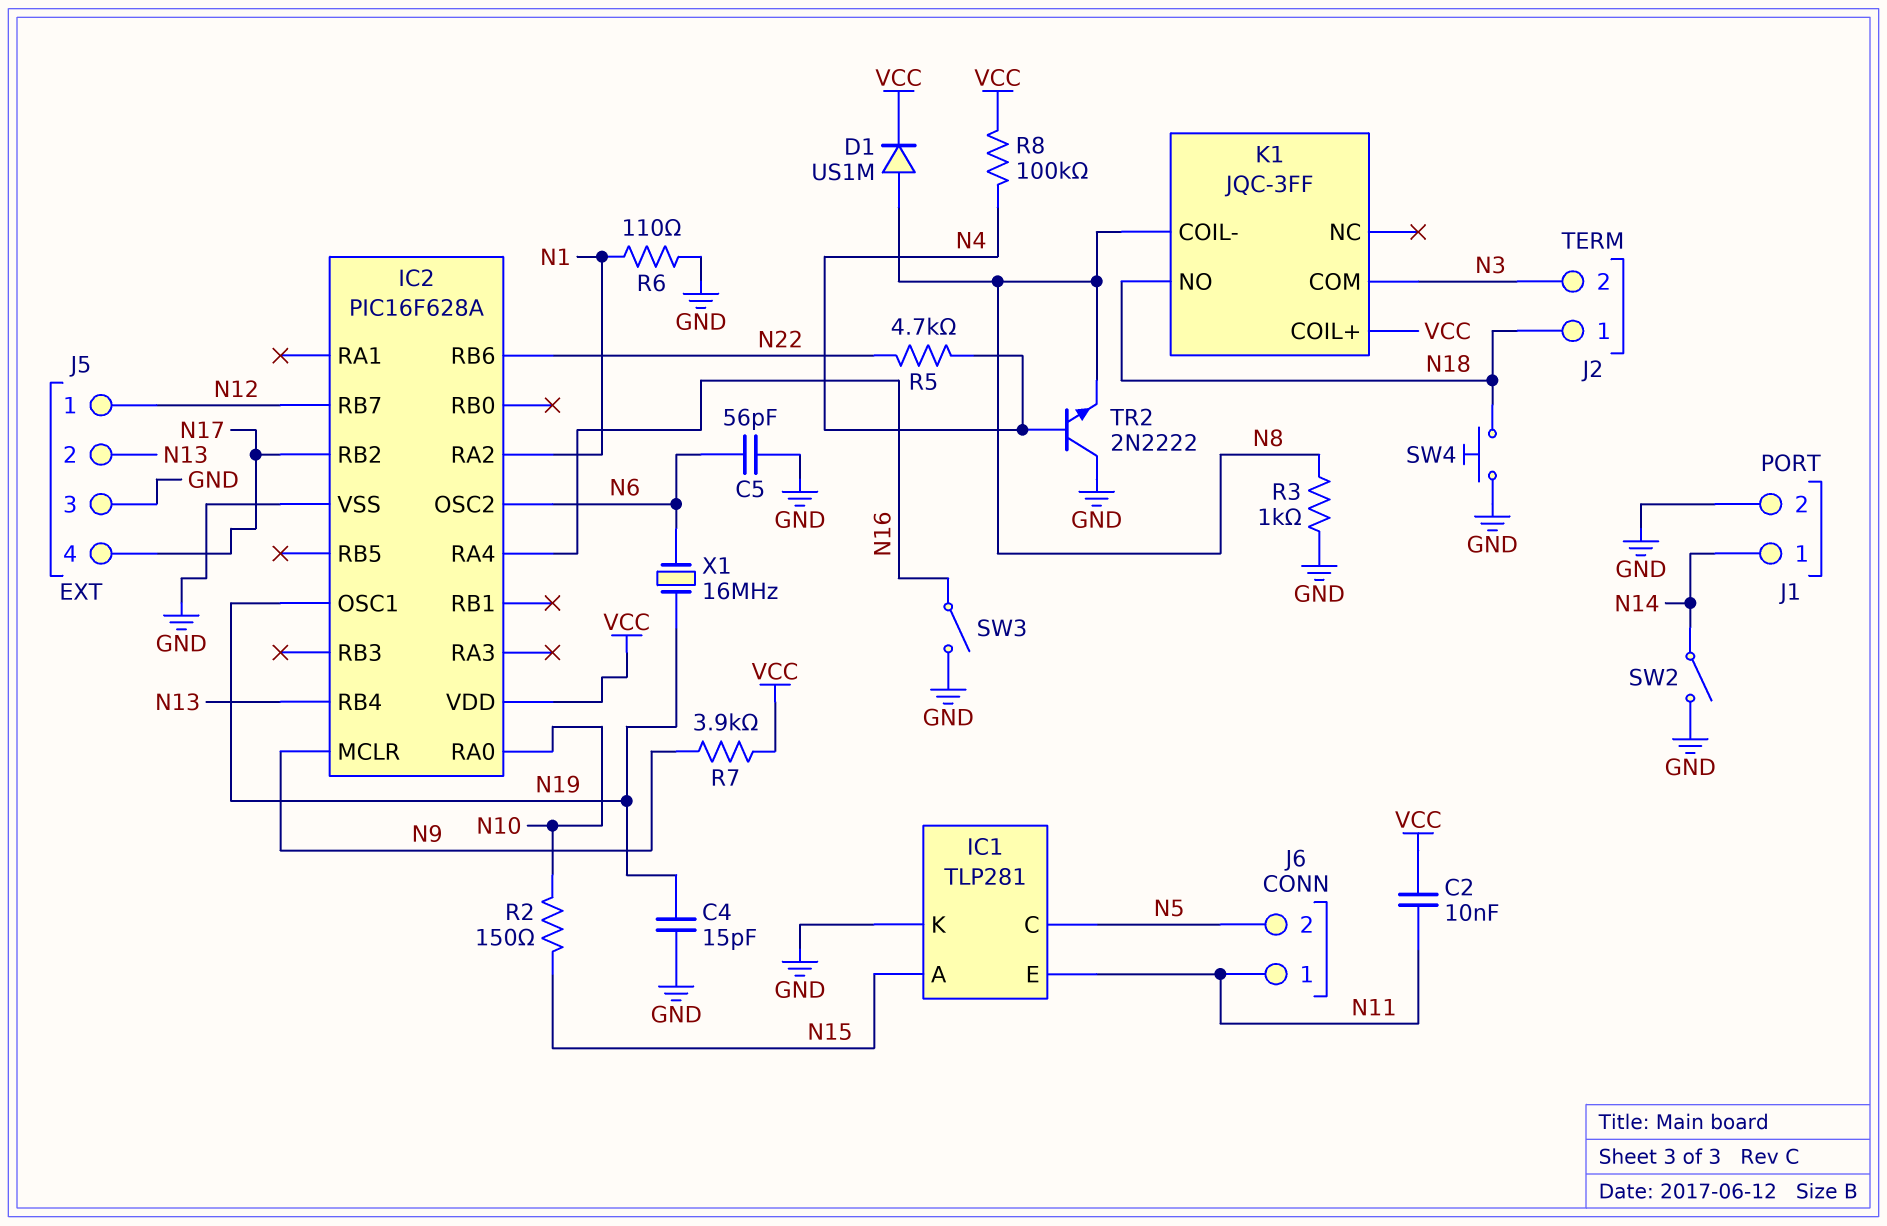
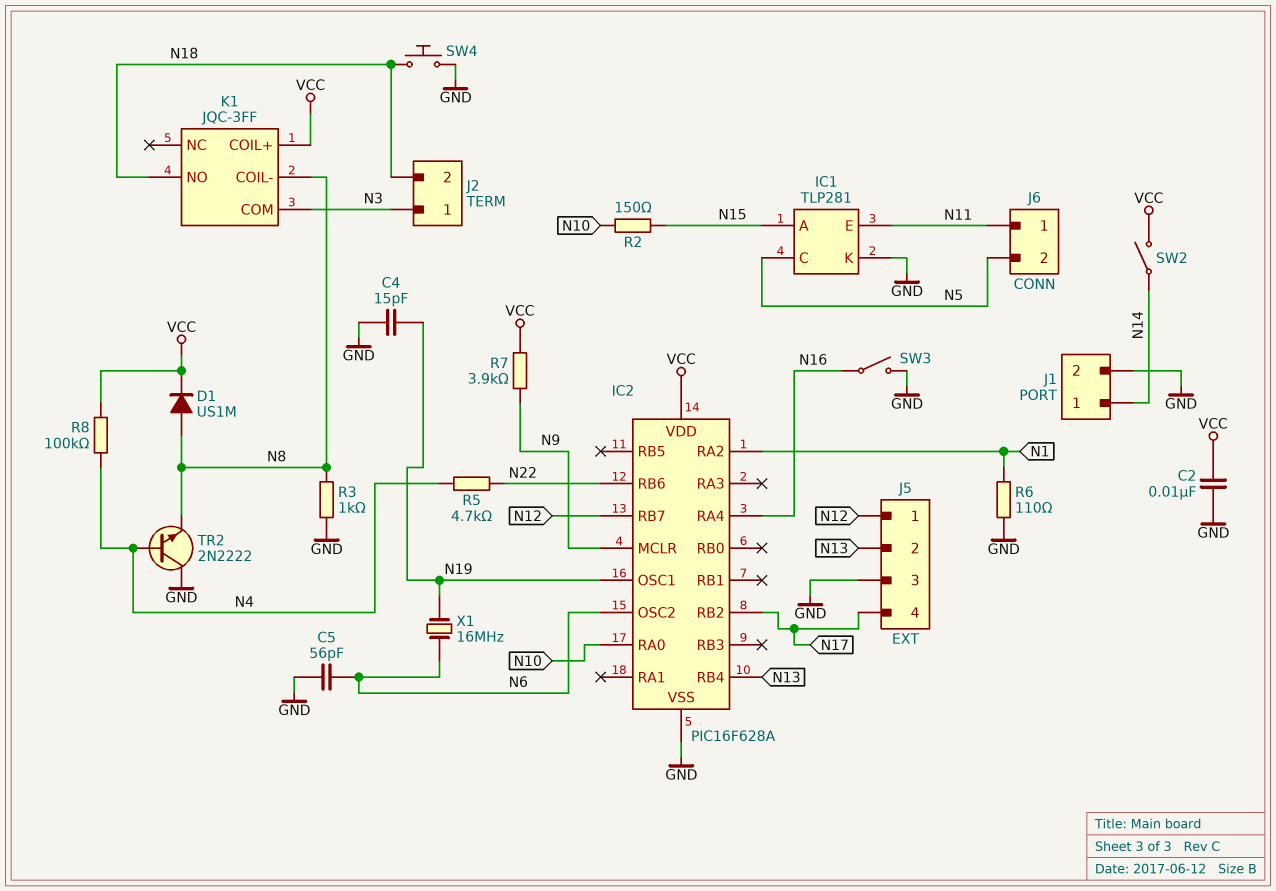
C2: 10nF (N11, VCC) -> 10nF (GND, VCC)
J2 pin 1: N18 -> N3
J2 pin 2: N3 -> N18
SW2: switch (GND, N14) -> switch (N14, VCC)

